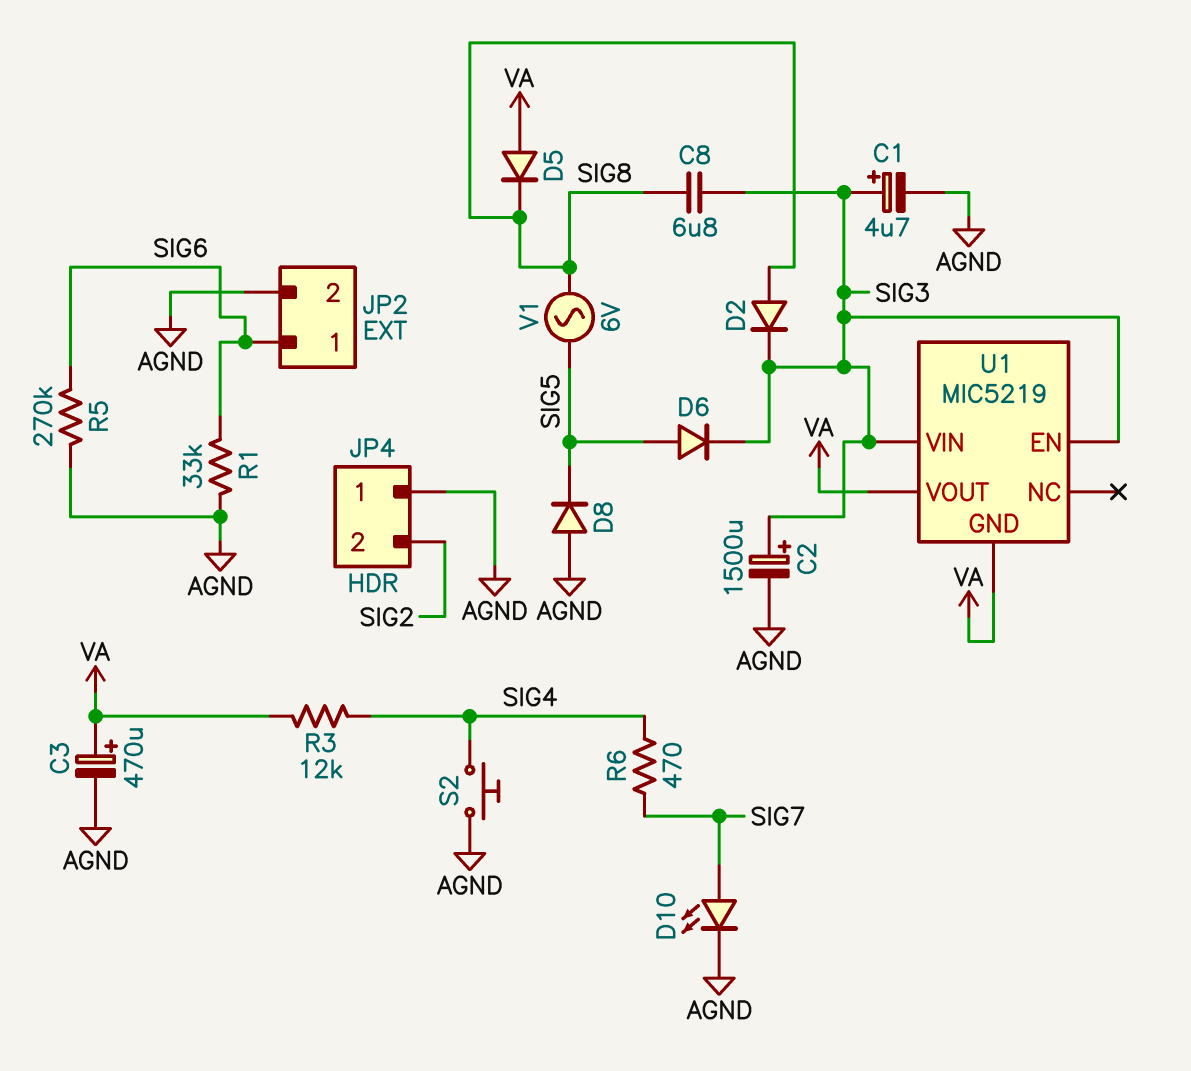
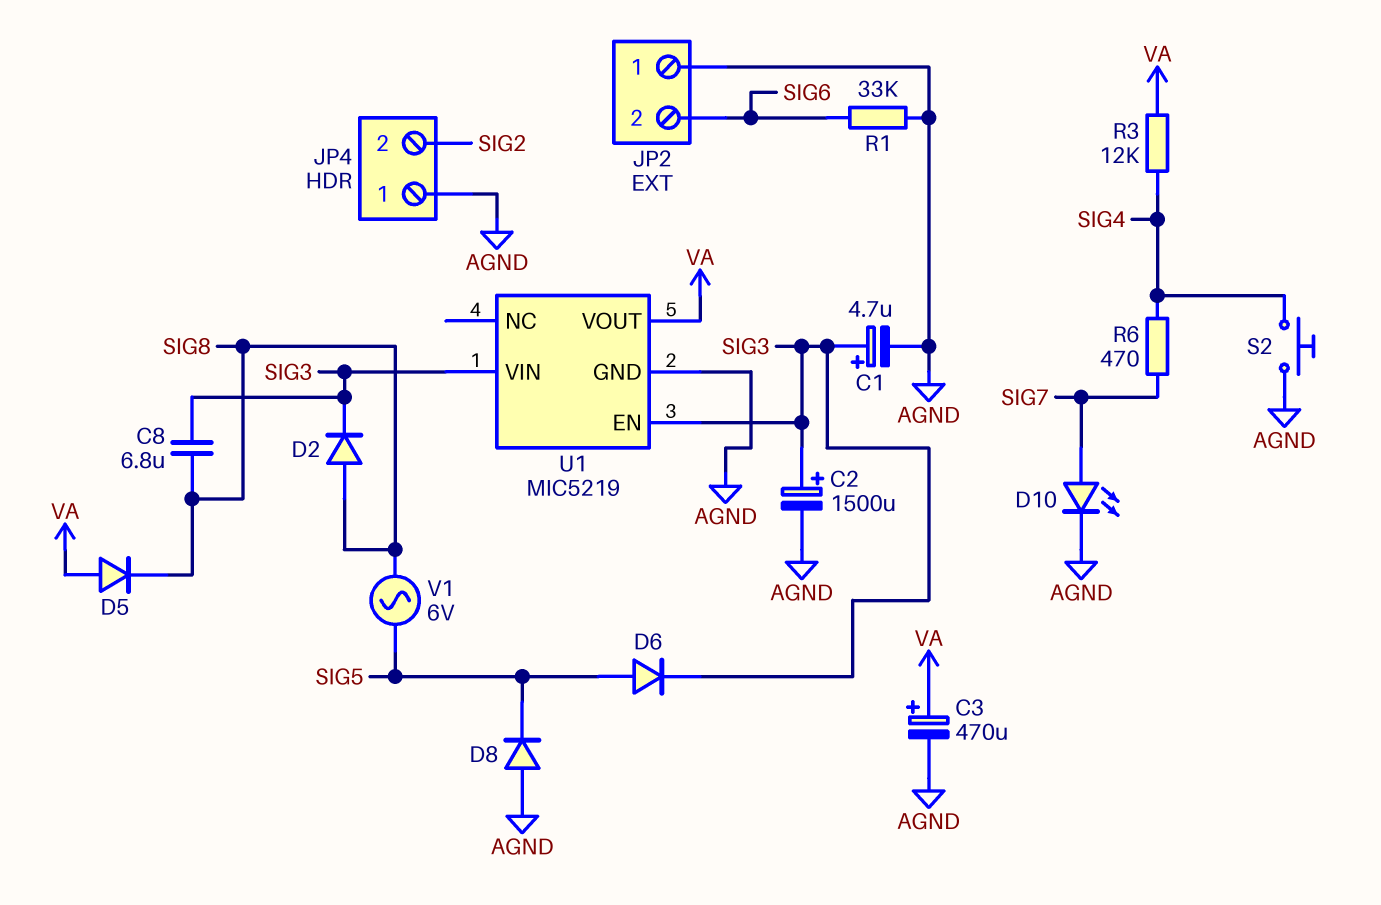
JP2 pin 1: SIG6 -> AGND
JP2 pin 2: AGND -> SIG6
R5: 270k (AGND, SIG6) -> none
U1 pin GND: VA -> AGND

